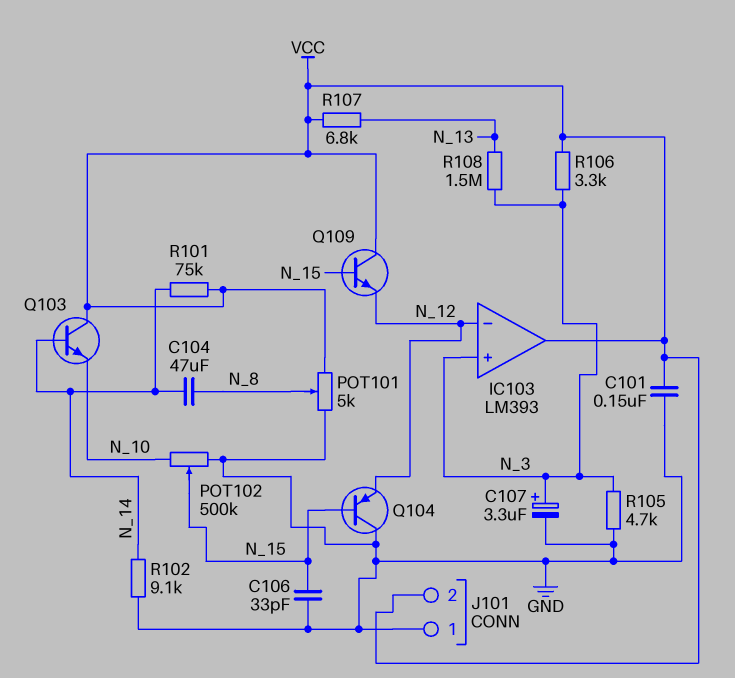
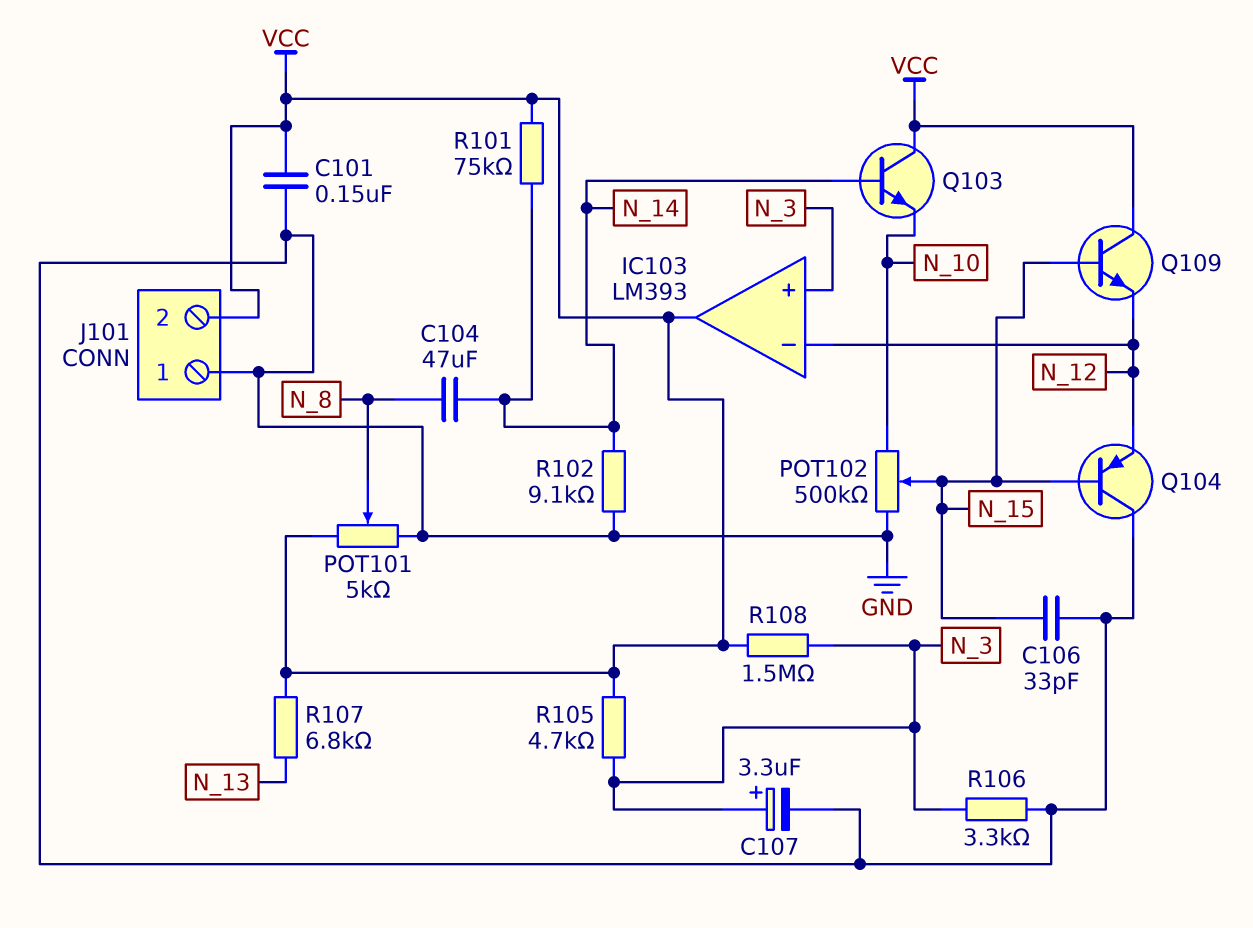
R105: 4.7k (GND, N_3) -> 4.7k (N_3, VCC)
R106: 3.3k (N_3, VCC) -> 3.3k (GND, N_3)
R108: 1.5M (N_3, N_13) -> 1.5M (N_3, VCC)

